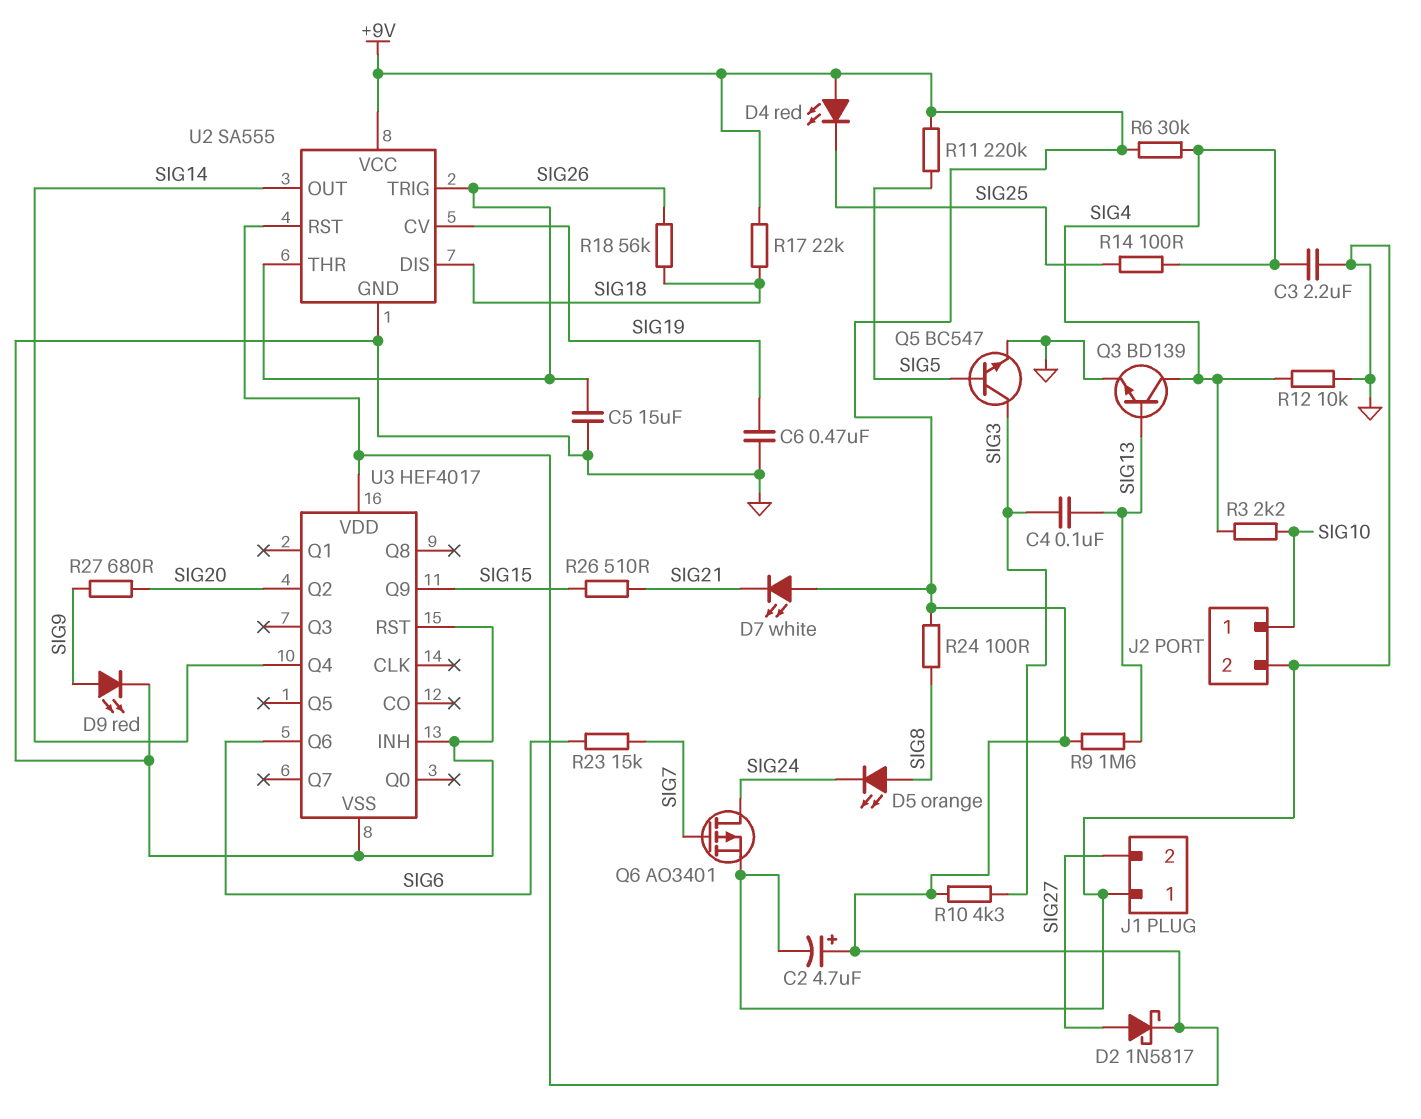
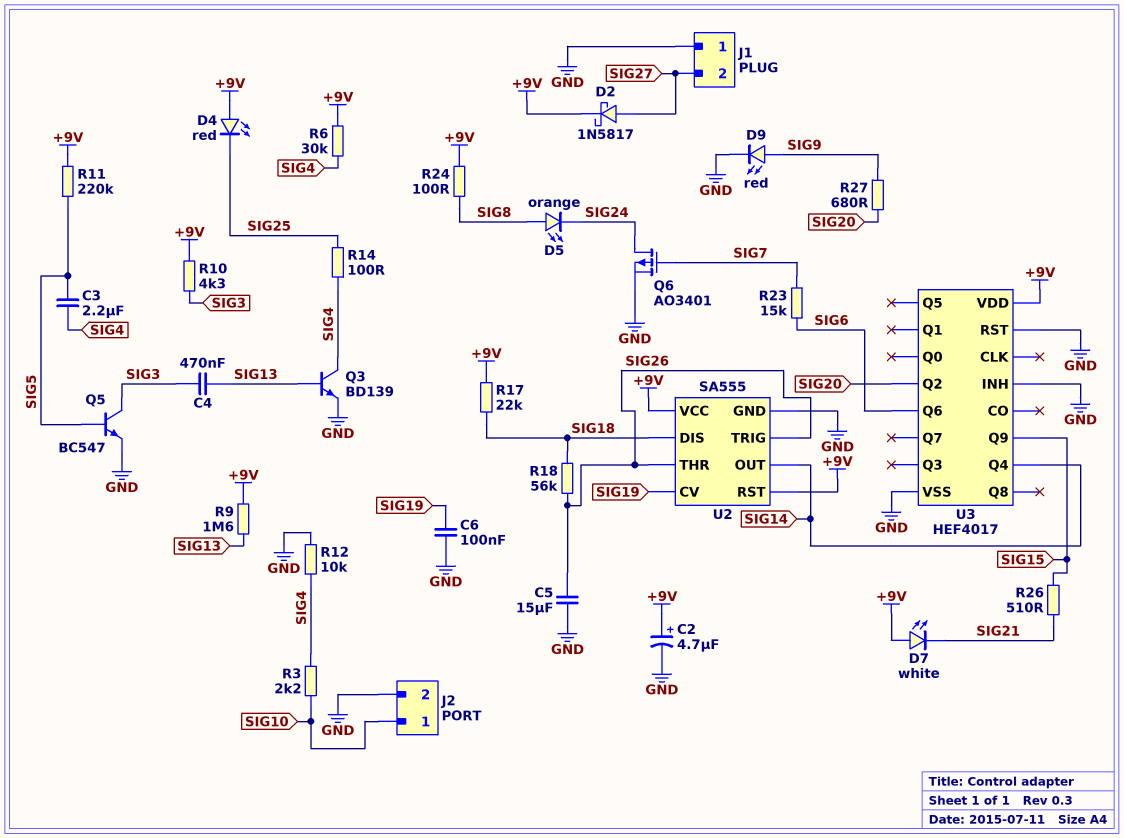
C3: 2.2uF (GND, SIG4) -> 2.2uF (SIG4, SIG5)
C4: 100nF (SIG3, SIG13) -> 470nF (SIG3, SIG13)
C6: 470nF (GND, SIG19) -> 100nF (GND, SIG19)

